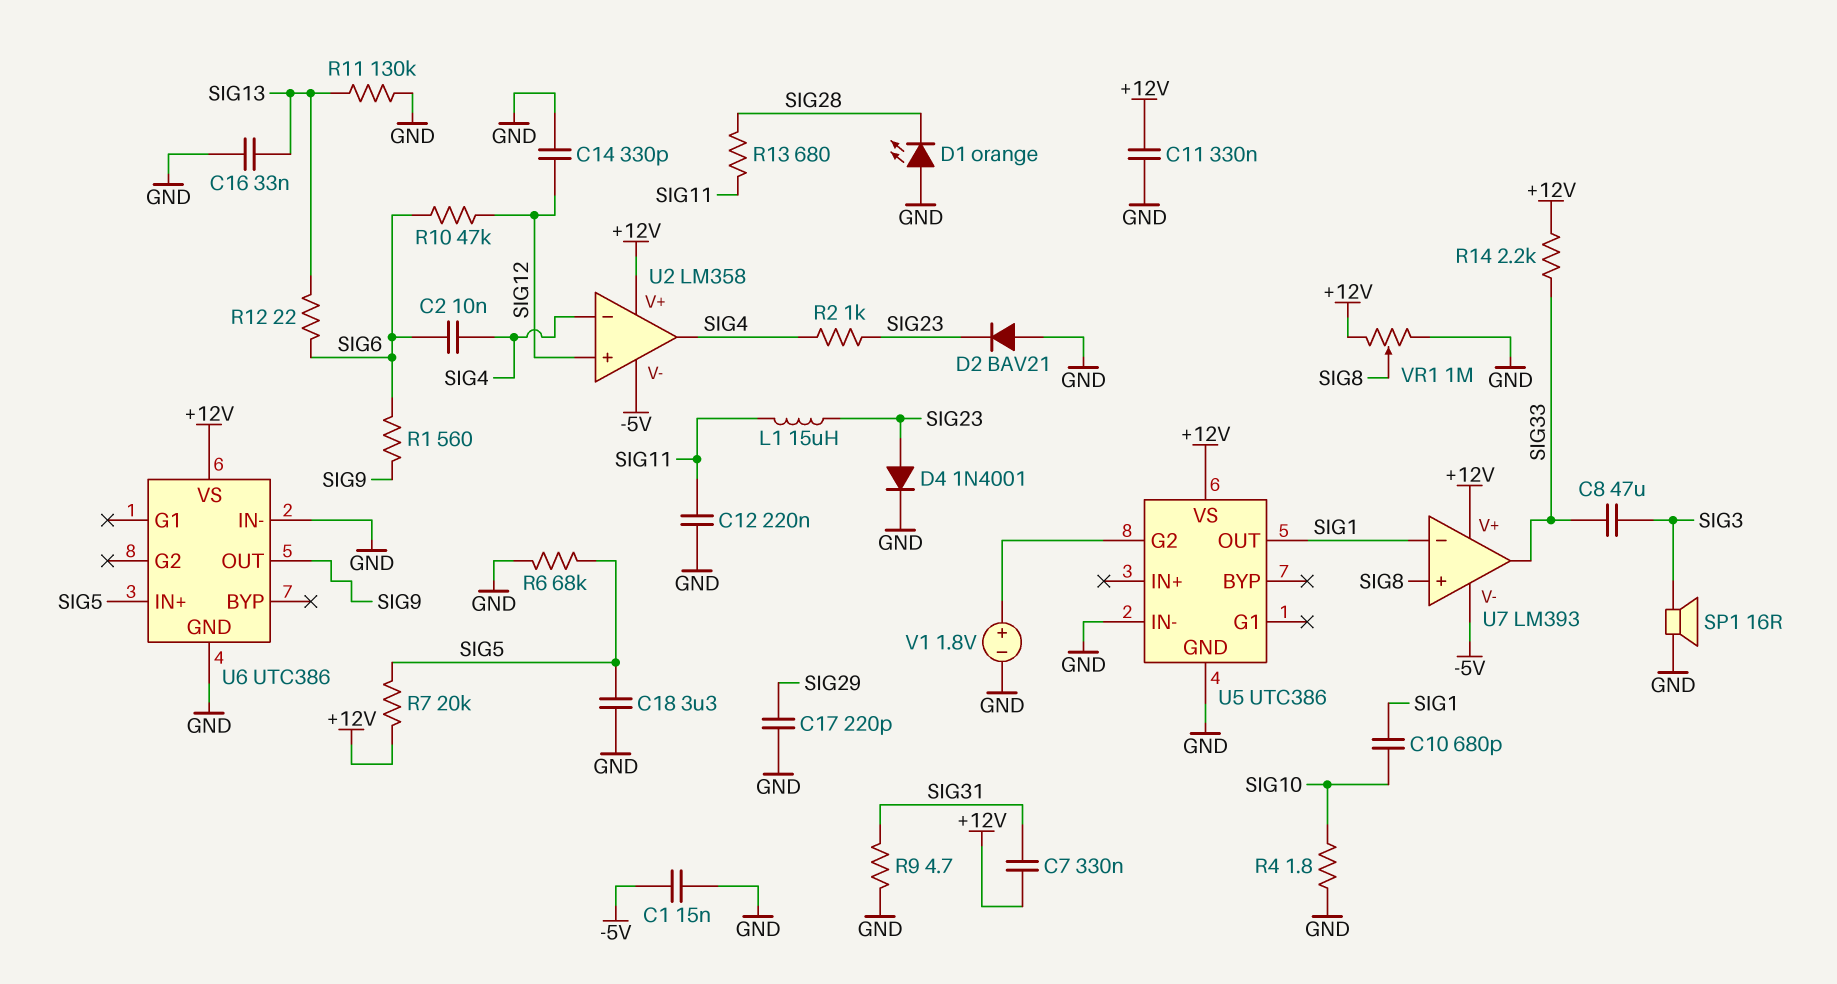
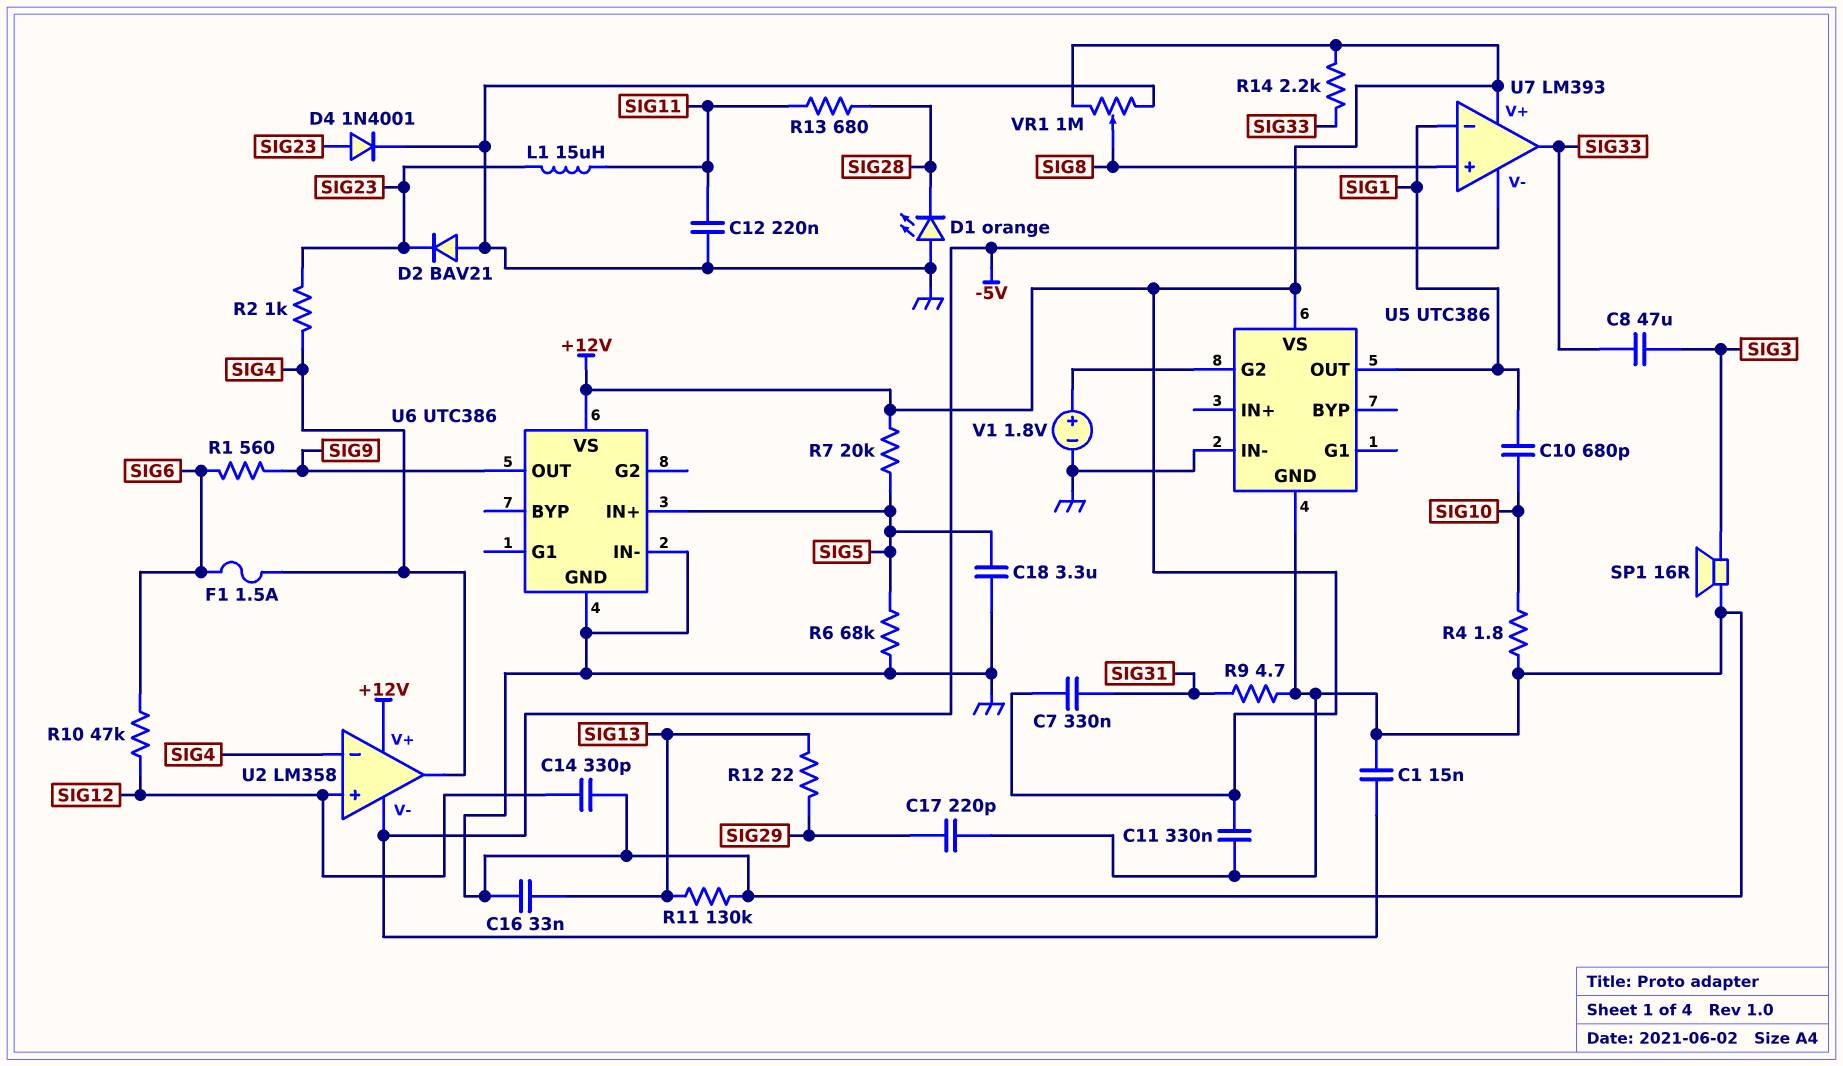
C2: 10nF (SIG4, SIG6) -> none
F1: none -> 1.5A (SIG4, SIG6)
R12: 22 (SIG6, SIG13) -> 22 (SIG13, SIG29)

